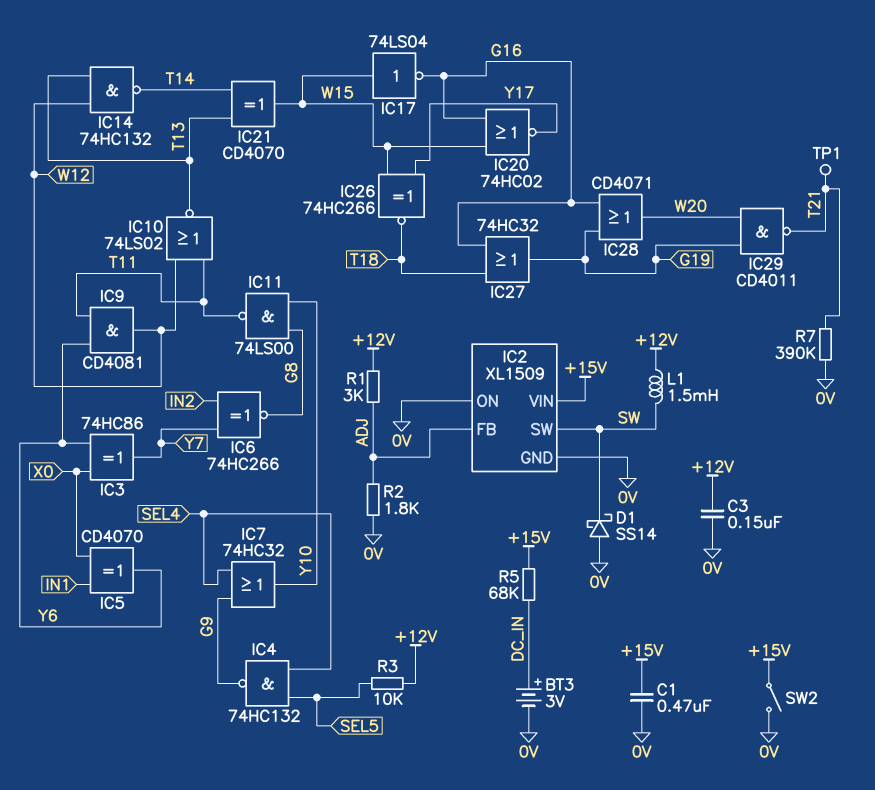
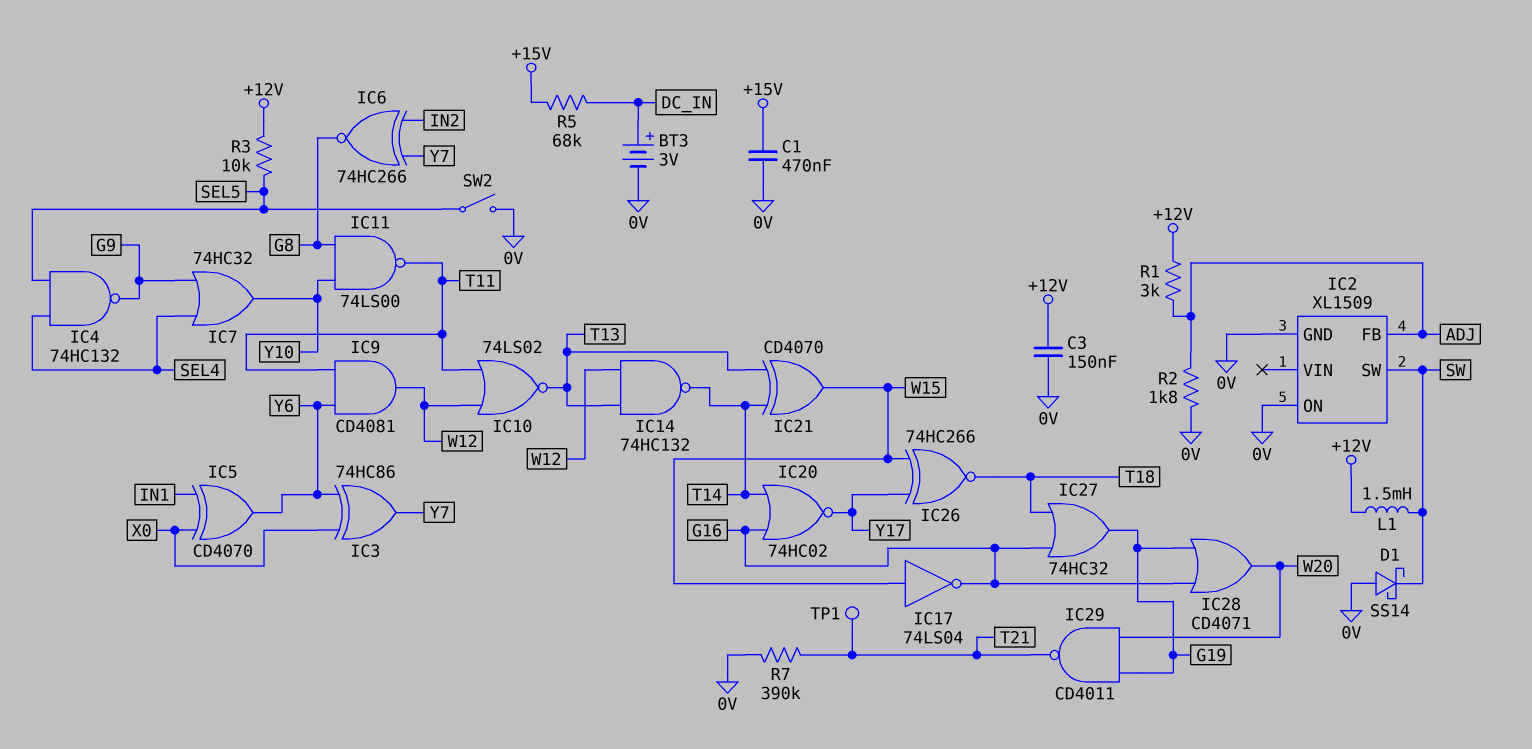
IC2 pin VIN: +15V -> none
IC20: NOR 74HC02 (in G16, in W15, out Y17) -> NOR 74HC02 (in G16, in T14, out Y17)
SW2: switch (+15V, 0V) -> switch (0V, SEL5)

